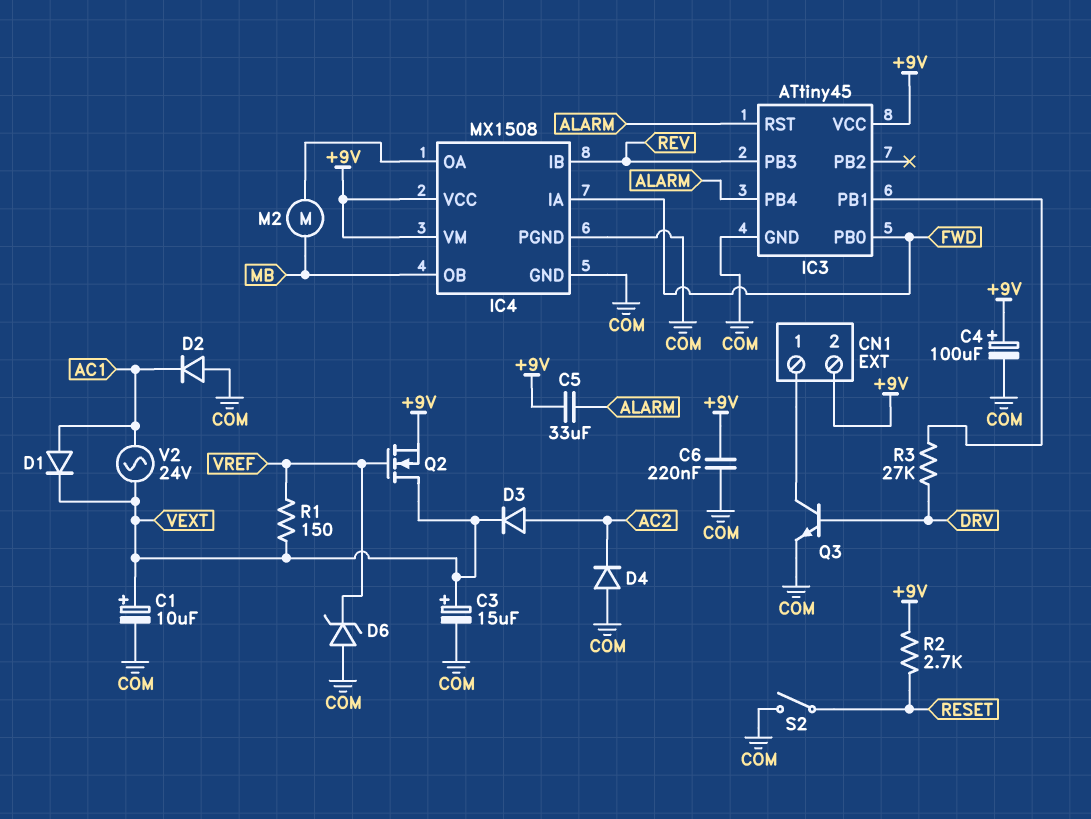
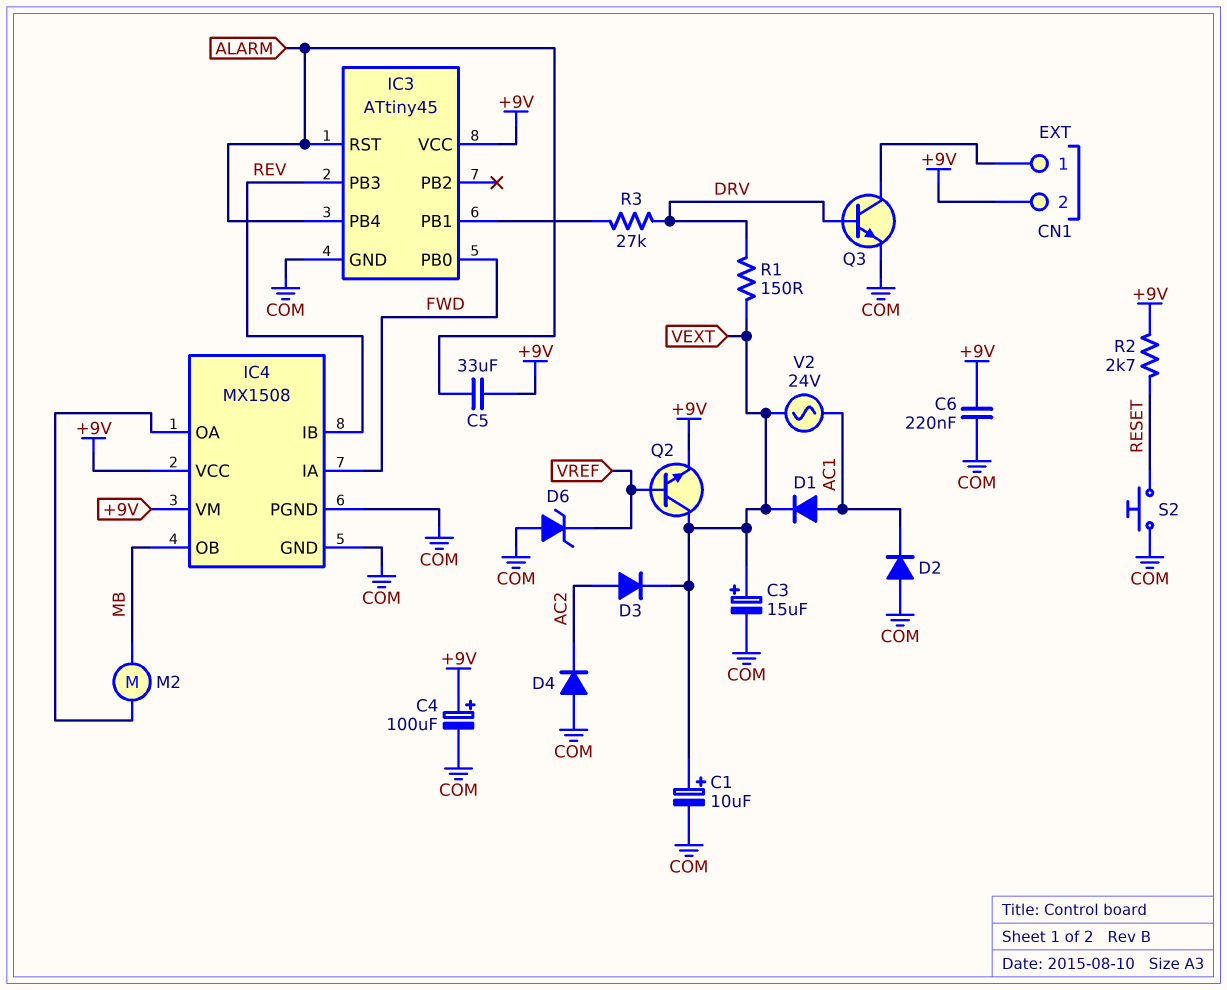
Q2: NMOS (G VREF, D VEXT, S +9V) -> NPN (B VREF, C VEXT, E +9V)
R1: 150 (VEXT, VREF) -> 150 (DRV, VEXT)
S2: switch (COM, RESET) -> button (COM, RESET)

